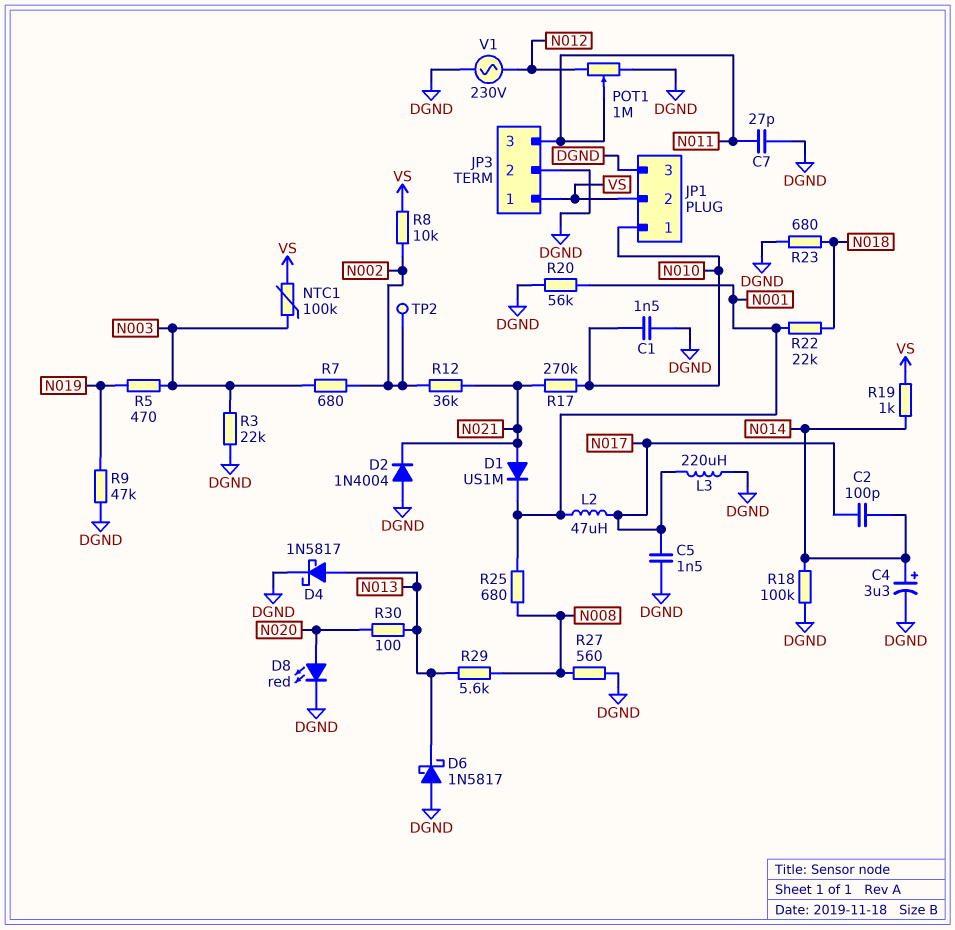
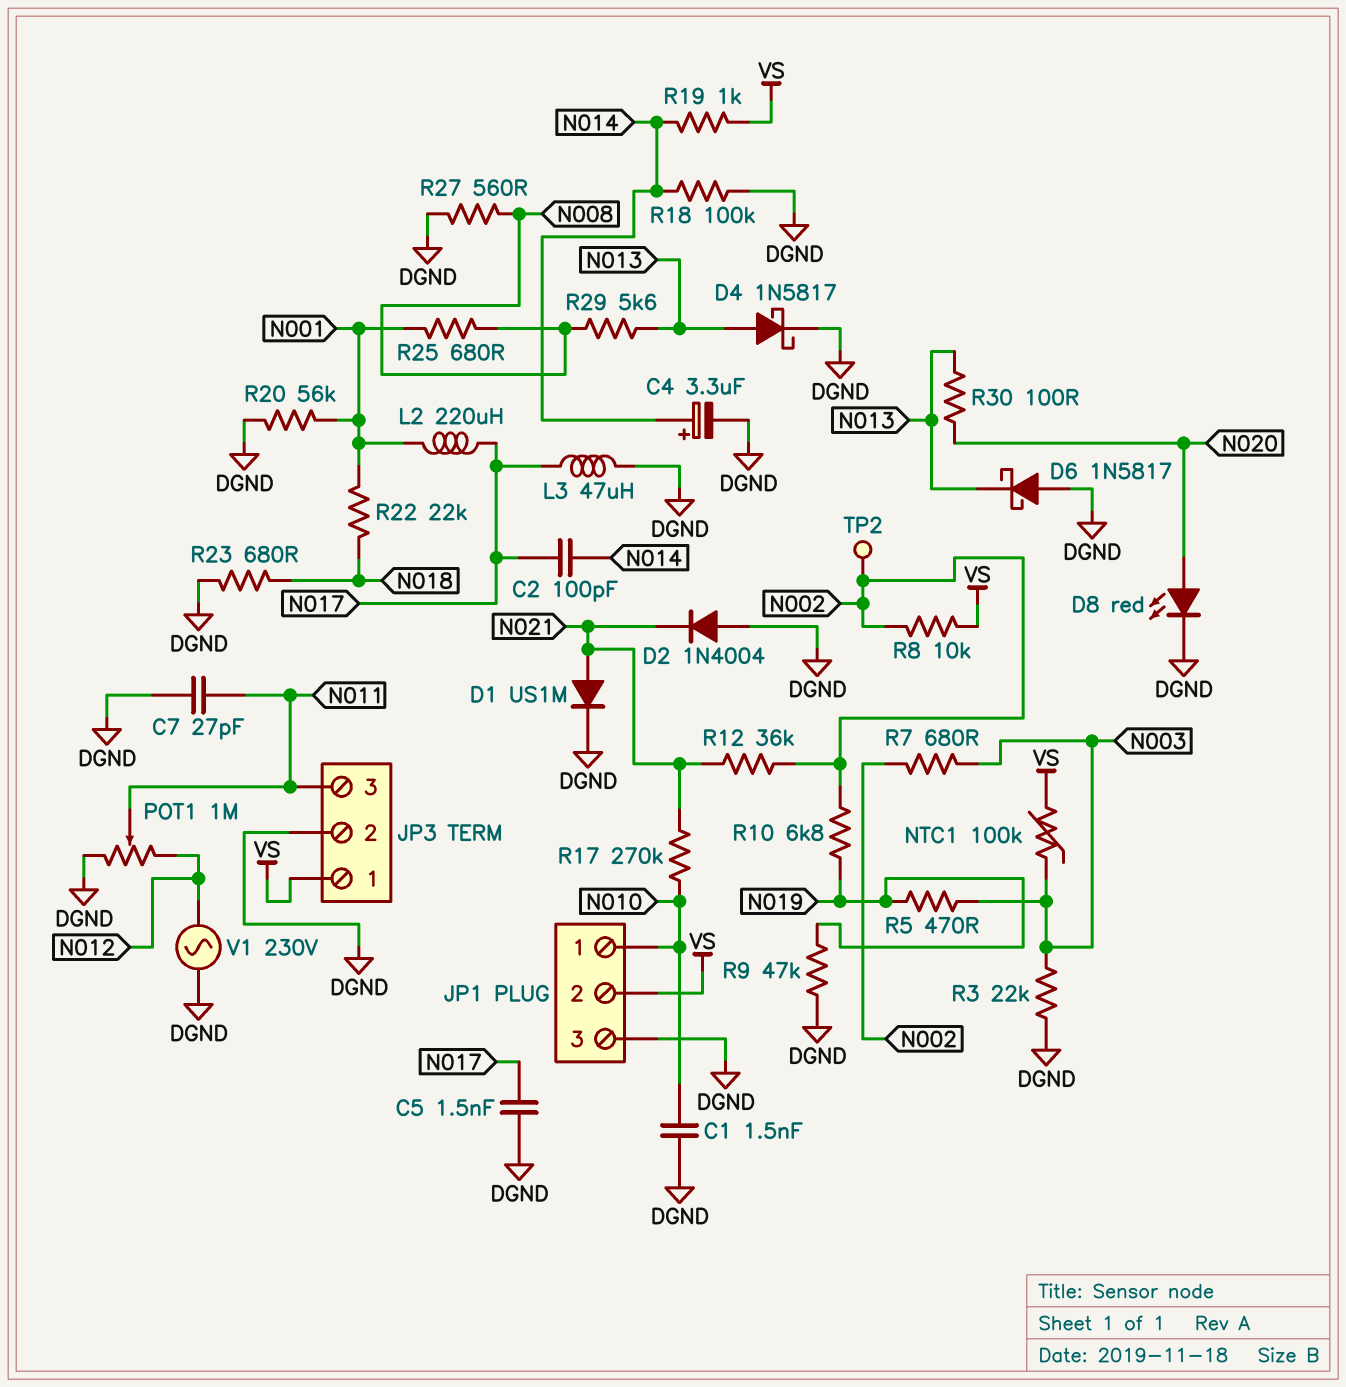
D1: diode US1M (A N021, K N001) -> diode US1M (A N021, K DGND)
L2: 47uH (N001, N017) -> 220uH (N001, N017)
L3: 220uH (DGND, N017) -> 47uH (DGND, N017)
R10: none -> 6.8k (N002, N019)

